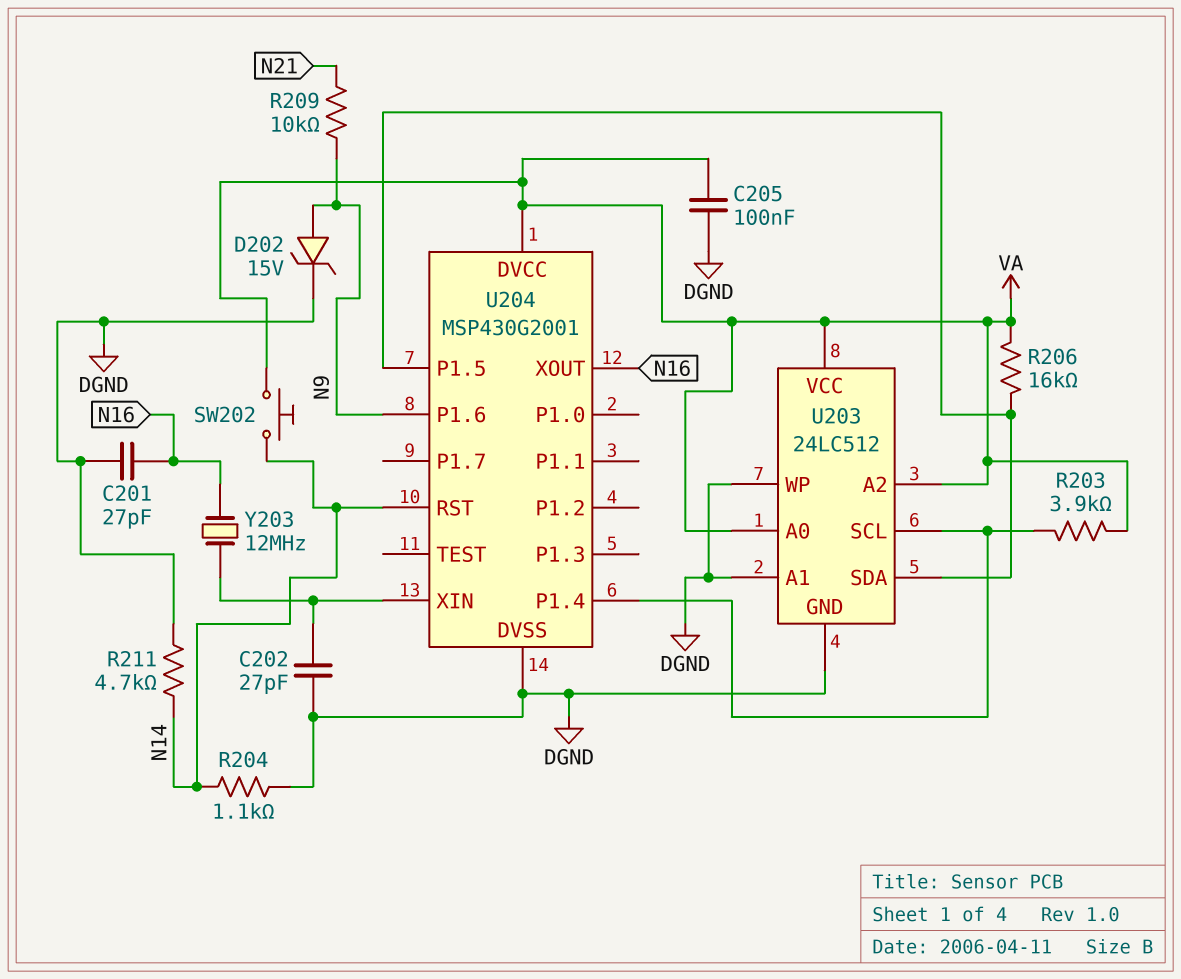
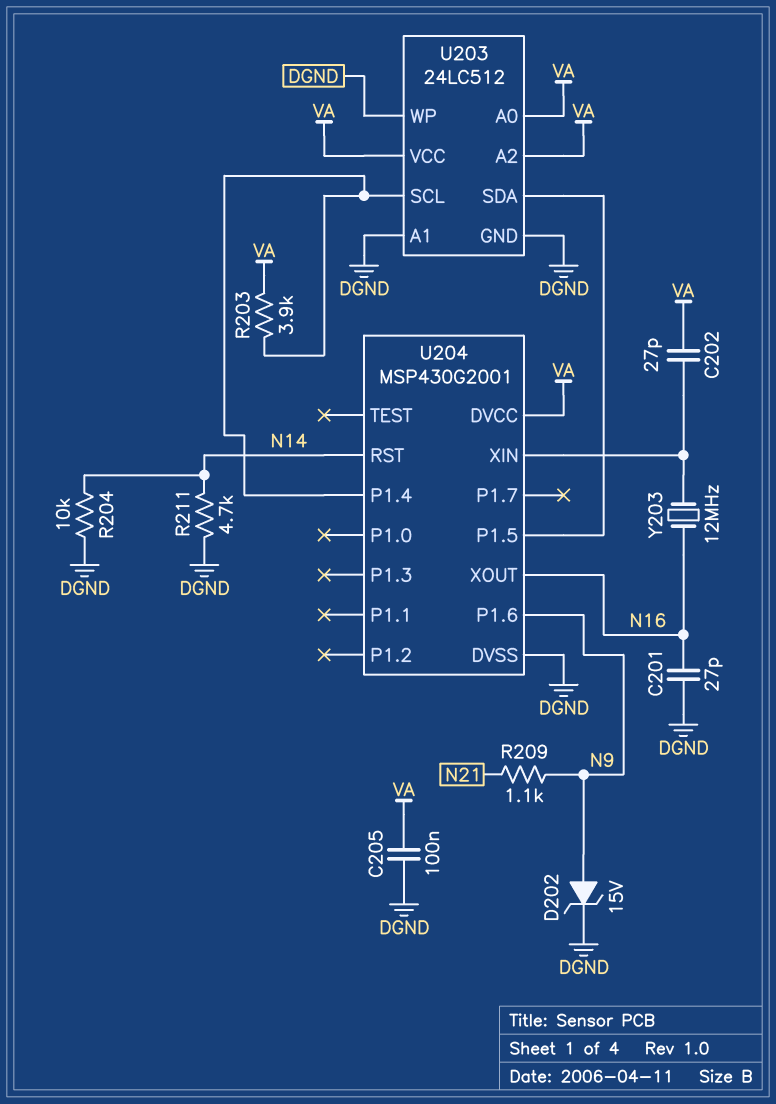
C202: 27pF (DGND, U204/XIN) -> 27pF (U204/XIN, VA)
R204: 1.1k (DGND, N14) -> 10k (DGND, N14)
R206: 16k (U203/SDA, VA) -> none
R209: 10k (N9, N21) -> 1.1k (N9, N21)
SW202: button (N14, VA) -> none

